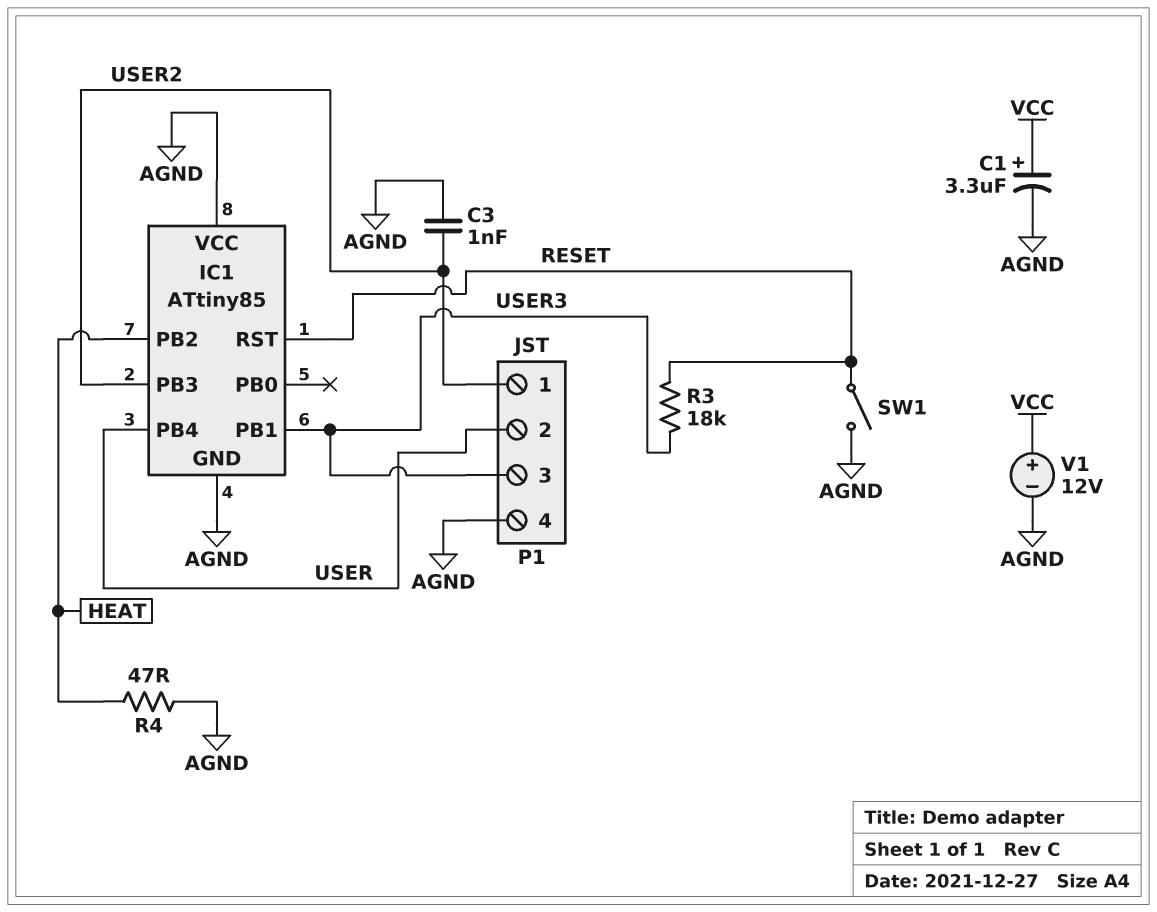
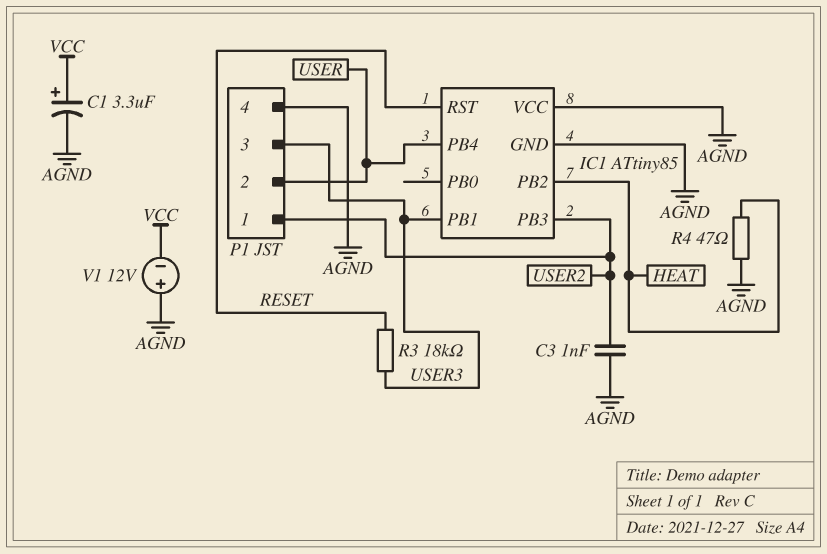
SW1: switch (AGND, RESET) -> none
V1: 12V (plus VCC, minus AGND) -> 12V (plus AGND, minus VCC)

